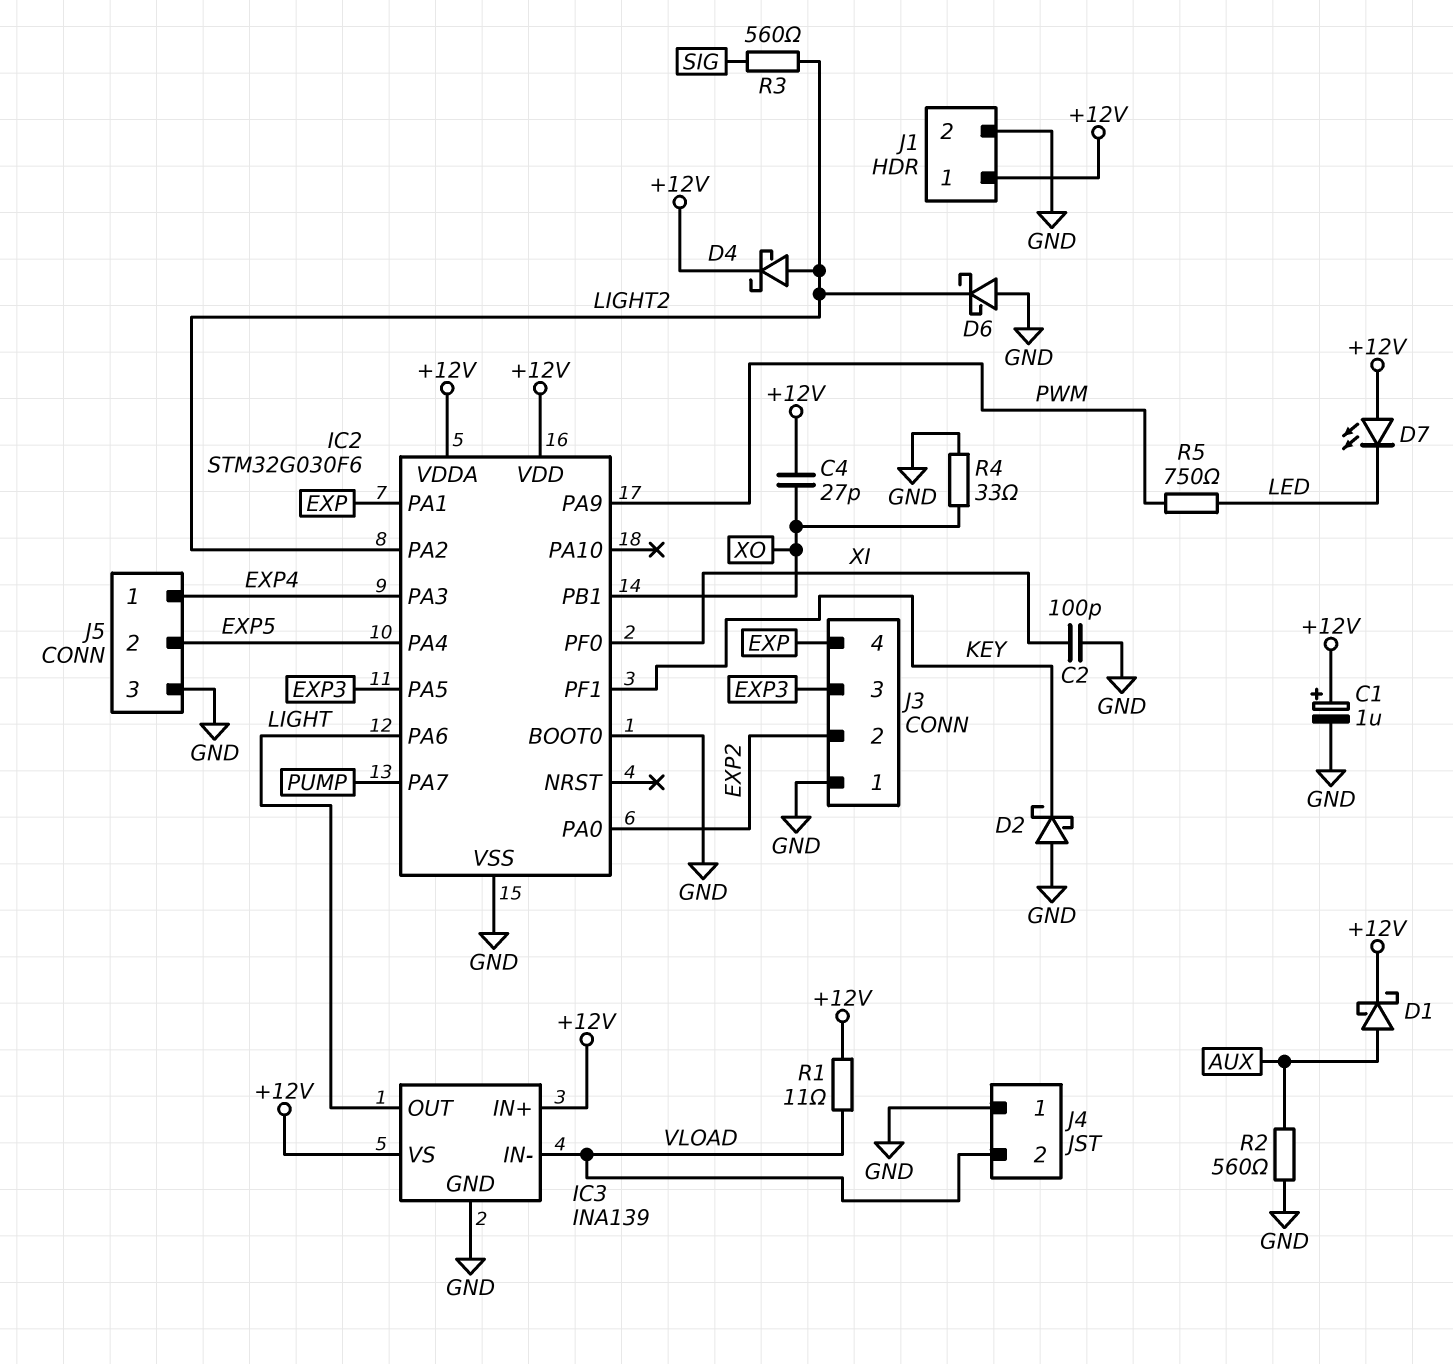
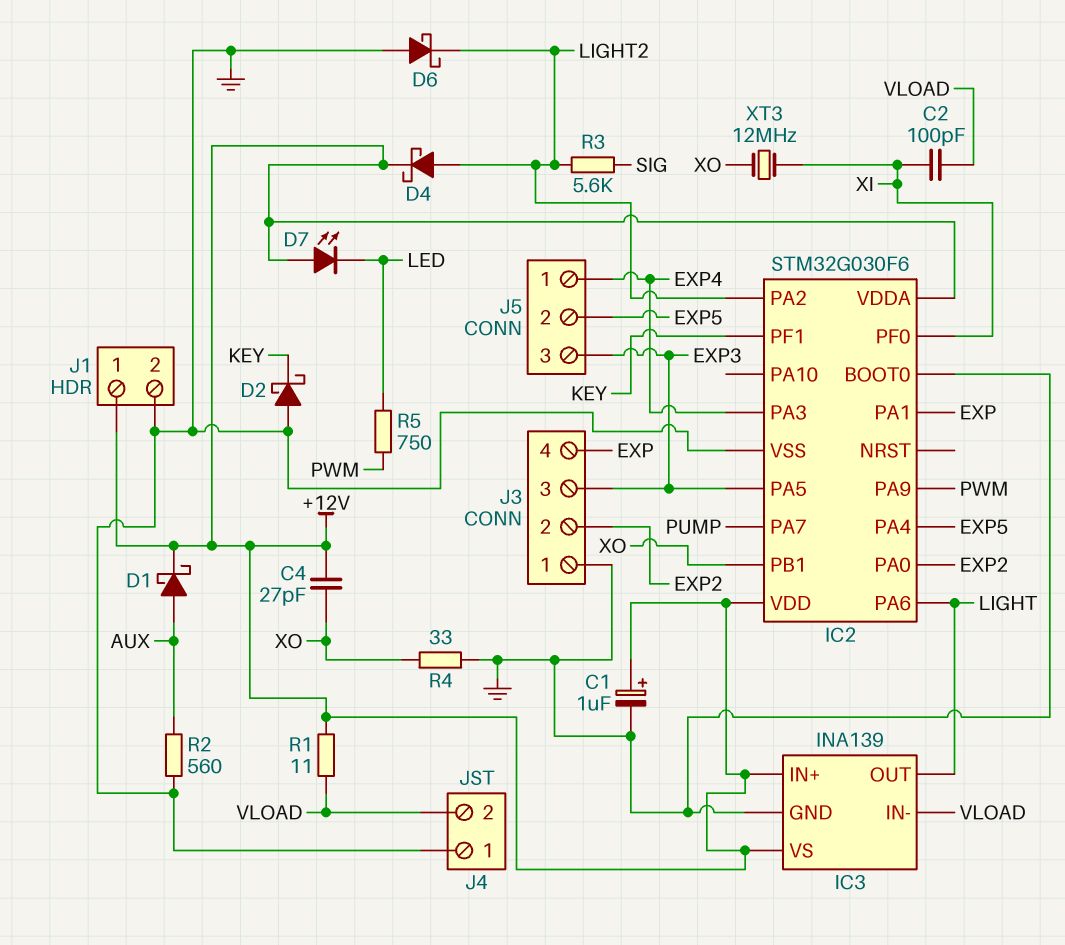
C2: 100pF (GND, XI) -> 100pF (VLOAD, XI)
J5 pin 3: GND -> EXP3
R3: 560 (LIGHT2, SIG) -> 5.6k (LIGHT2, SIG)
XT3: none -> 12MHz (XI, XO)

